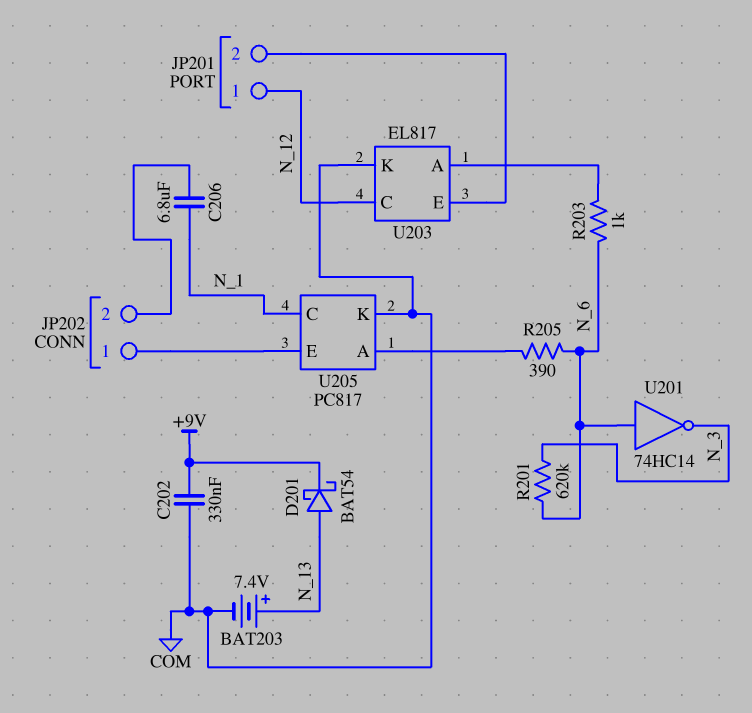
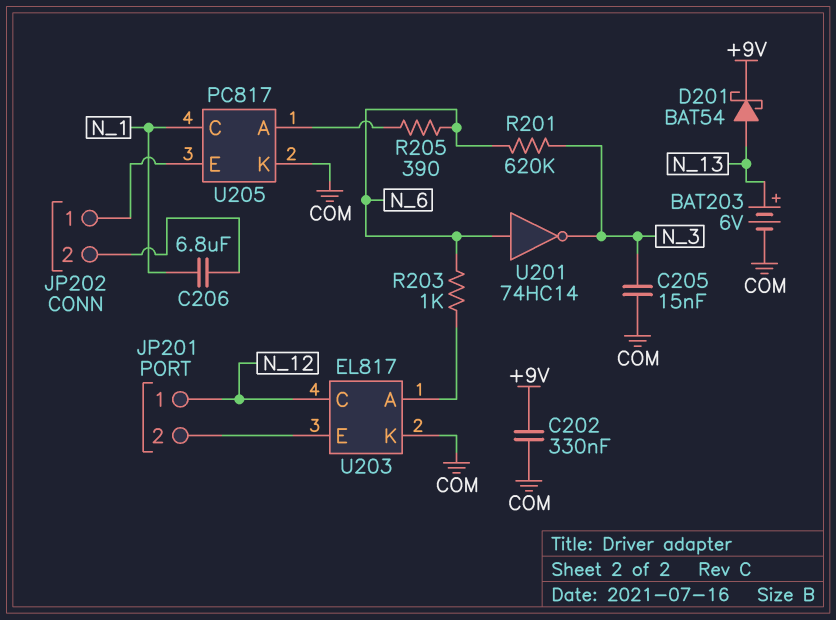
BAT203: 7.4V (plus N_13, minus COM) -> 6V (plus N_13, minus COM)
C205: none -> 15nF (COM, N_3)

